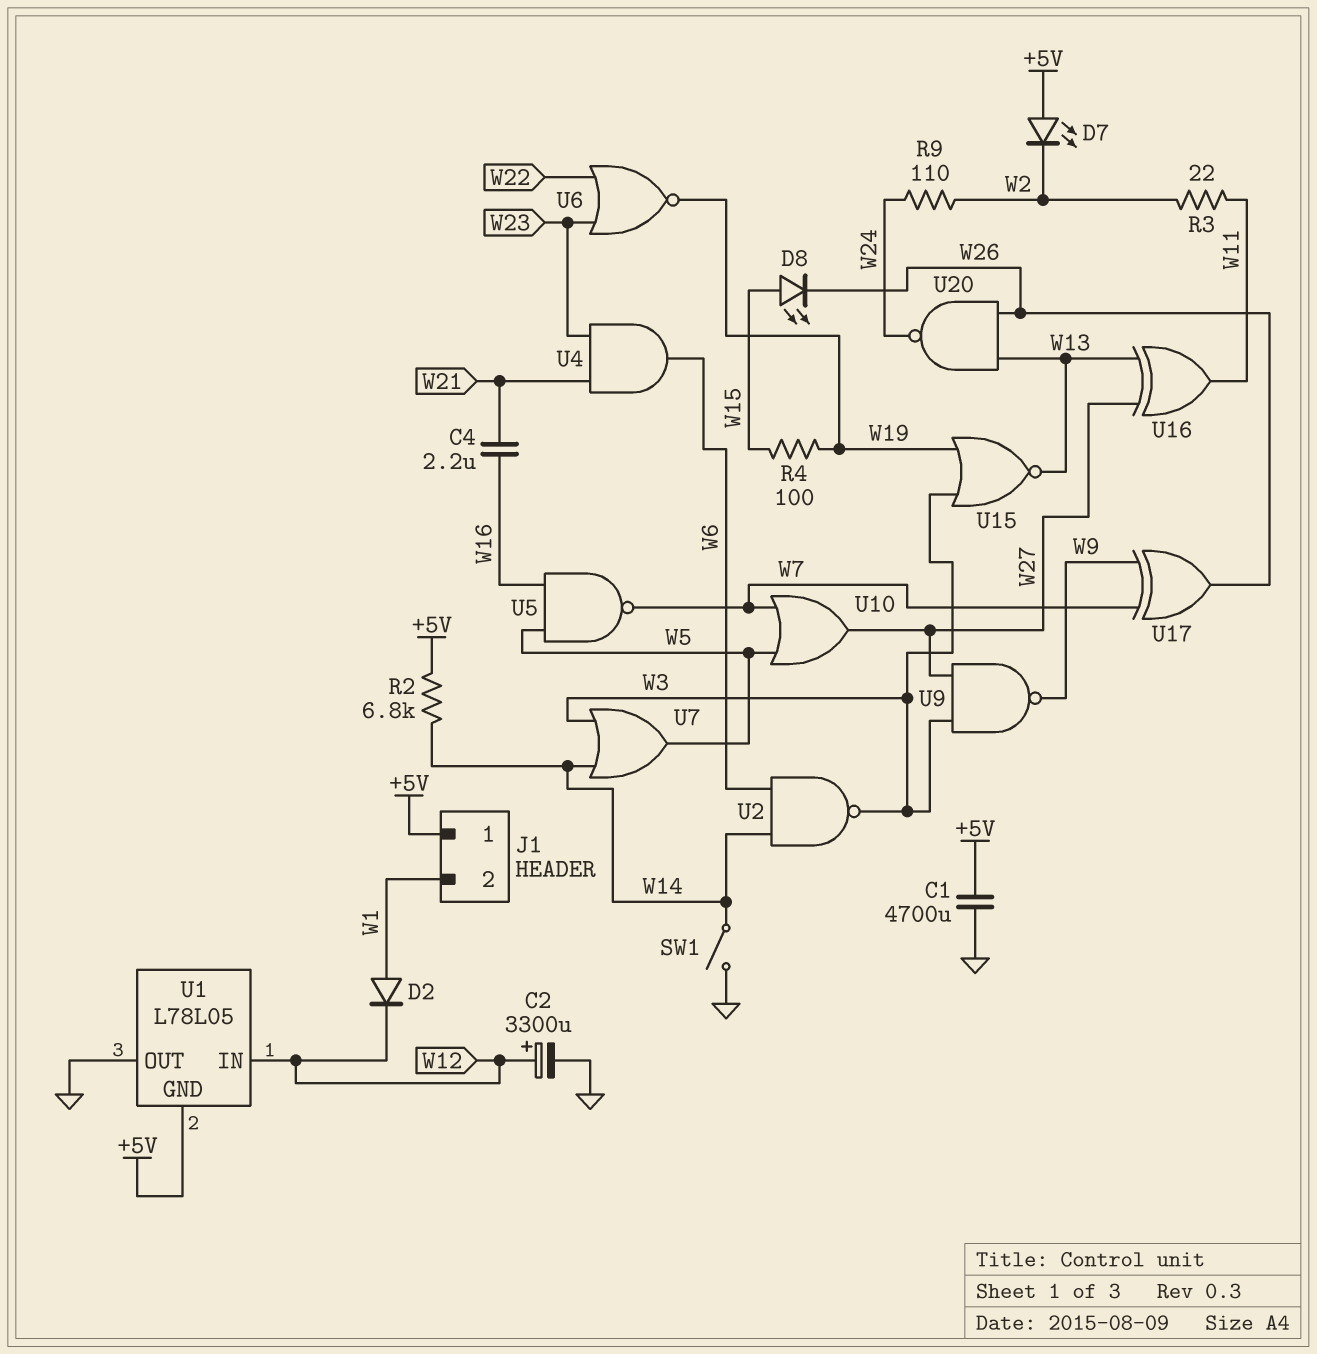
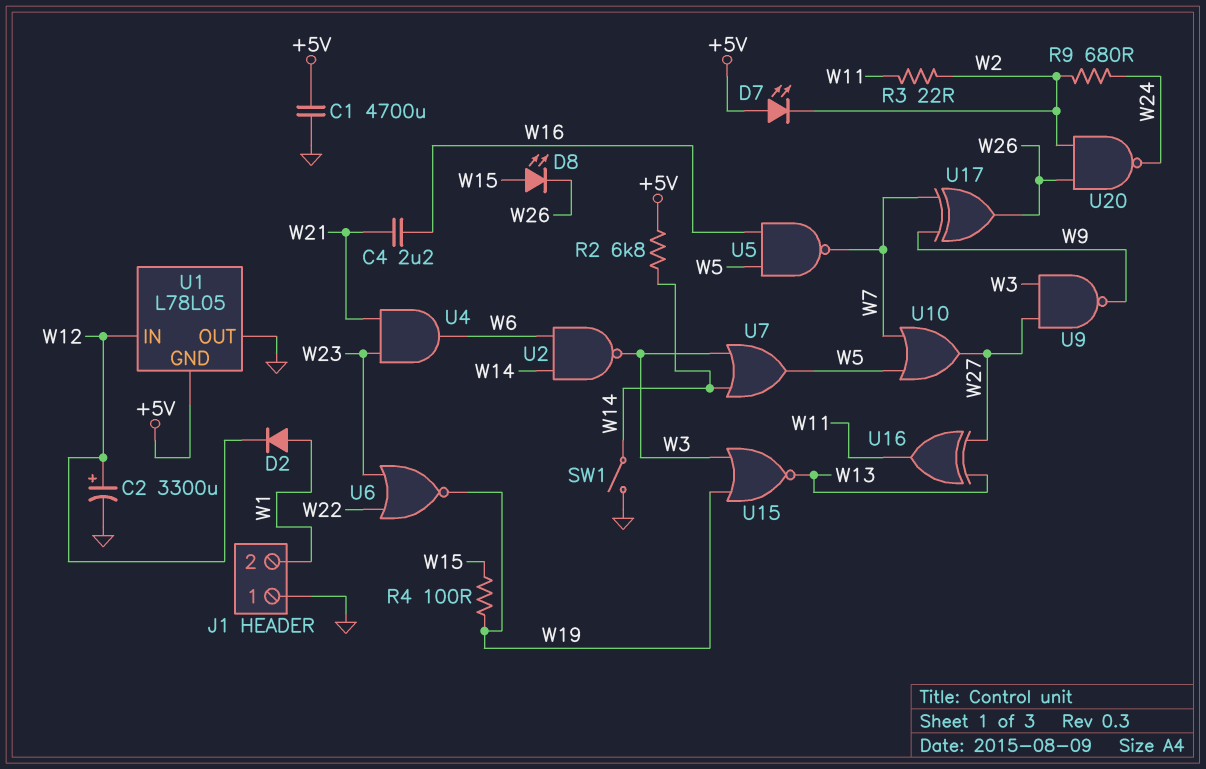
J1 pin 1: +5V -> GND
R9: 110 (W2, W24) -> 680 (W2, W24)
U20: NAND (in W13, in W26, out W24) -> NAND (in W2, in W26, out W24)

